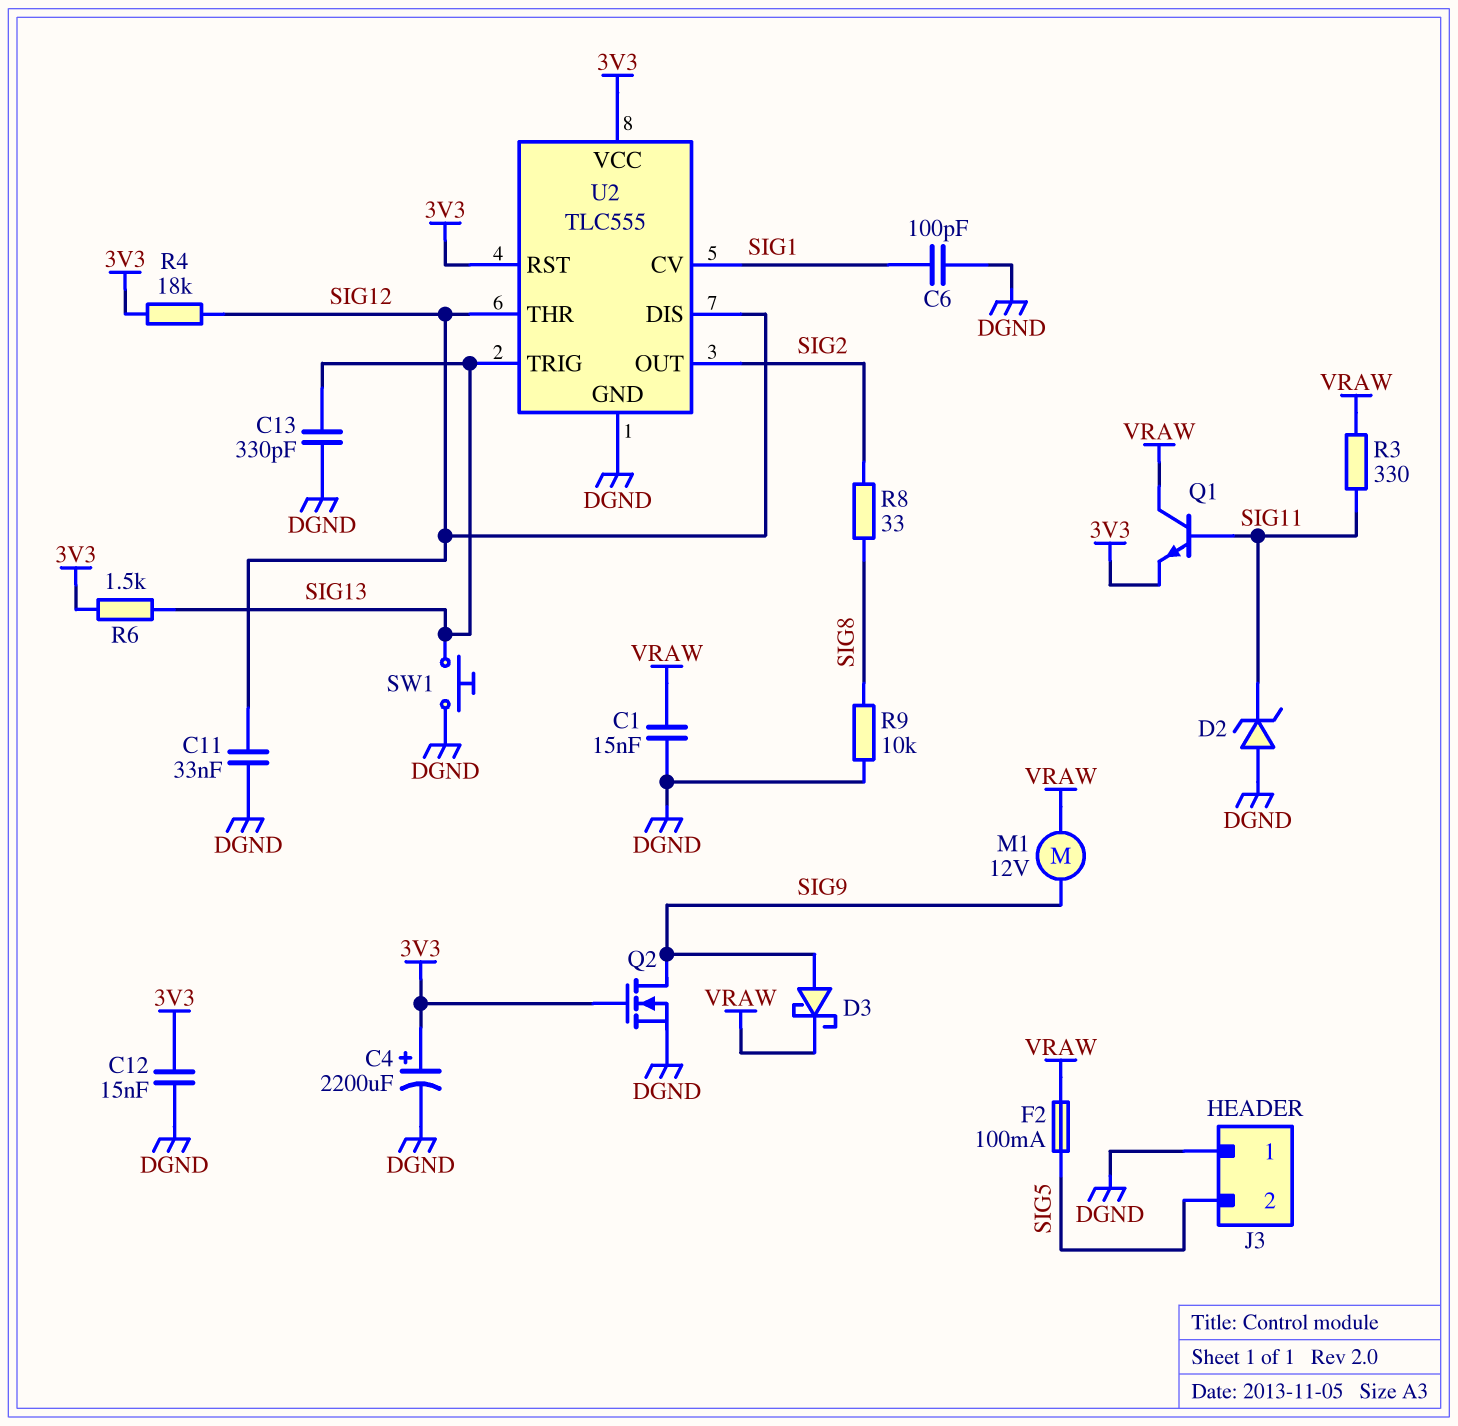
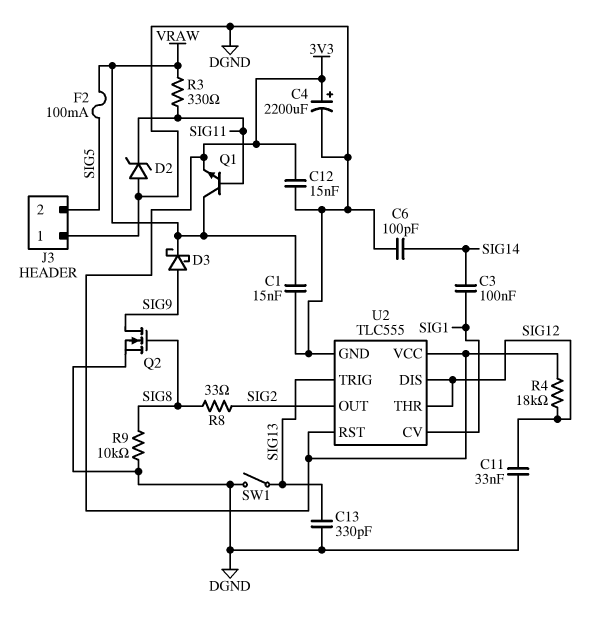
C3: none -> 100nF (SIG1, SIG14)
C6: 100pF (DGND, SIG1) -> 100pF (DGND, SIG14)
M1: motor 12V (SIG9, VRAW) -> none
Q2: NMOS (G 3V3, D SIG9, S DGND) -> NMOS (G SIG8, D SIG9, S DGND)
R6: 1.5k (3V3, SIG13) -> none
SW1: button (DGND, SIG13) -> switch (DGND, SIG13)

